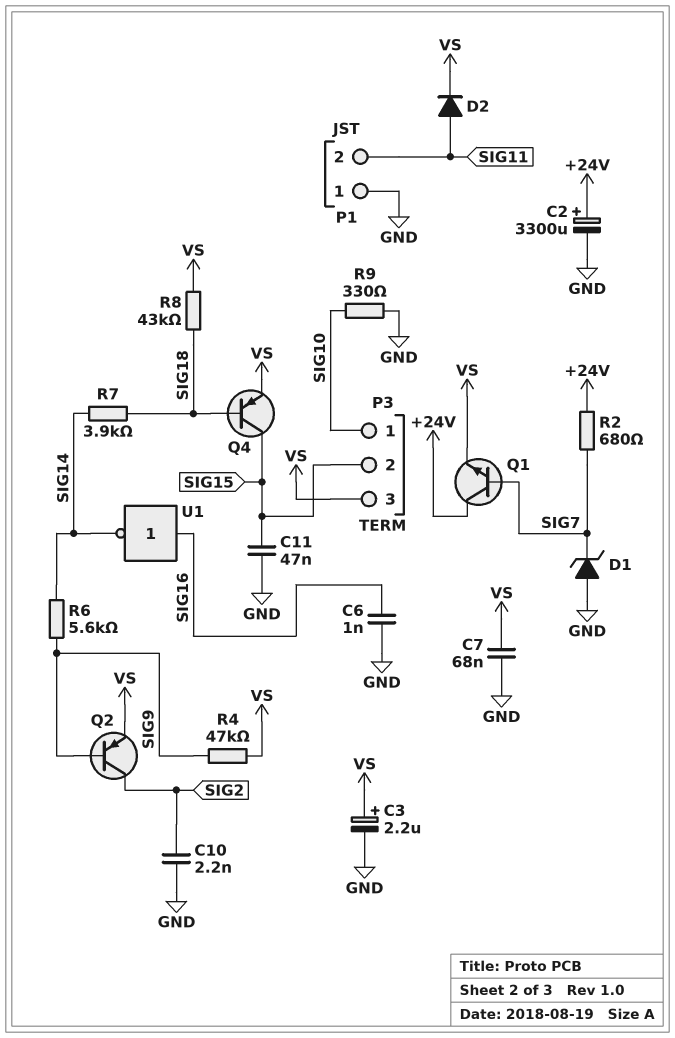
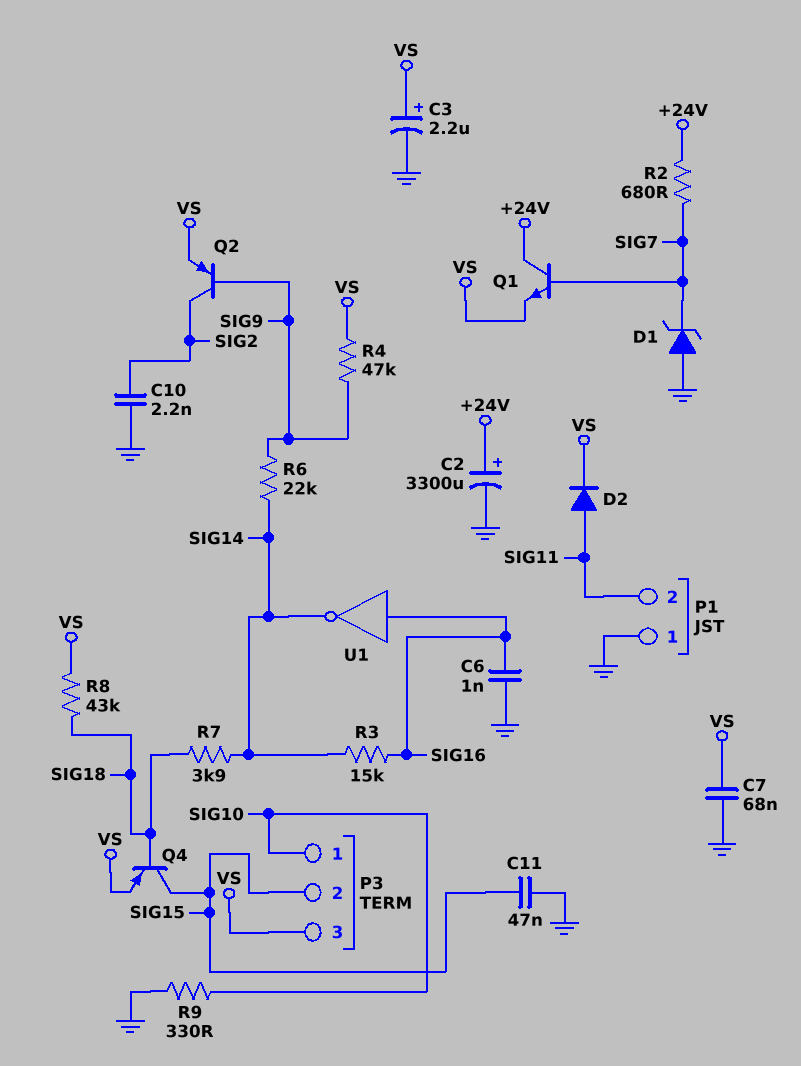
R3: none -> 15k (SIG14, SIG16)
R6: 5.6k (SIG9, SIG14) -> 22k (SIG9, SIG14)

